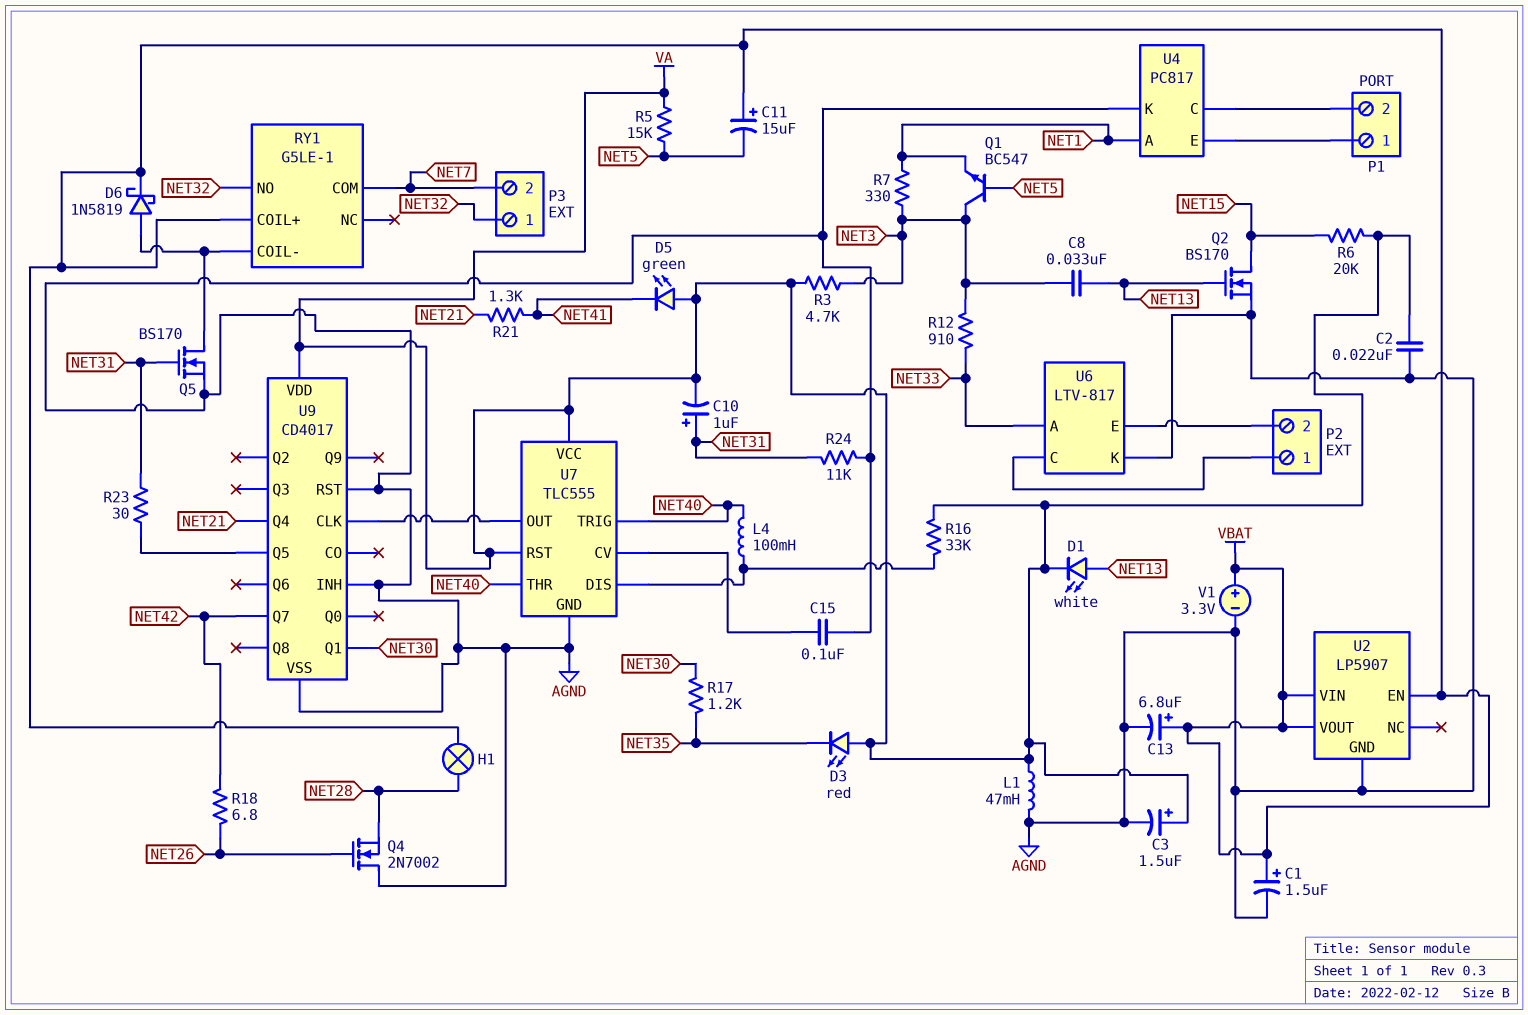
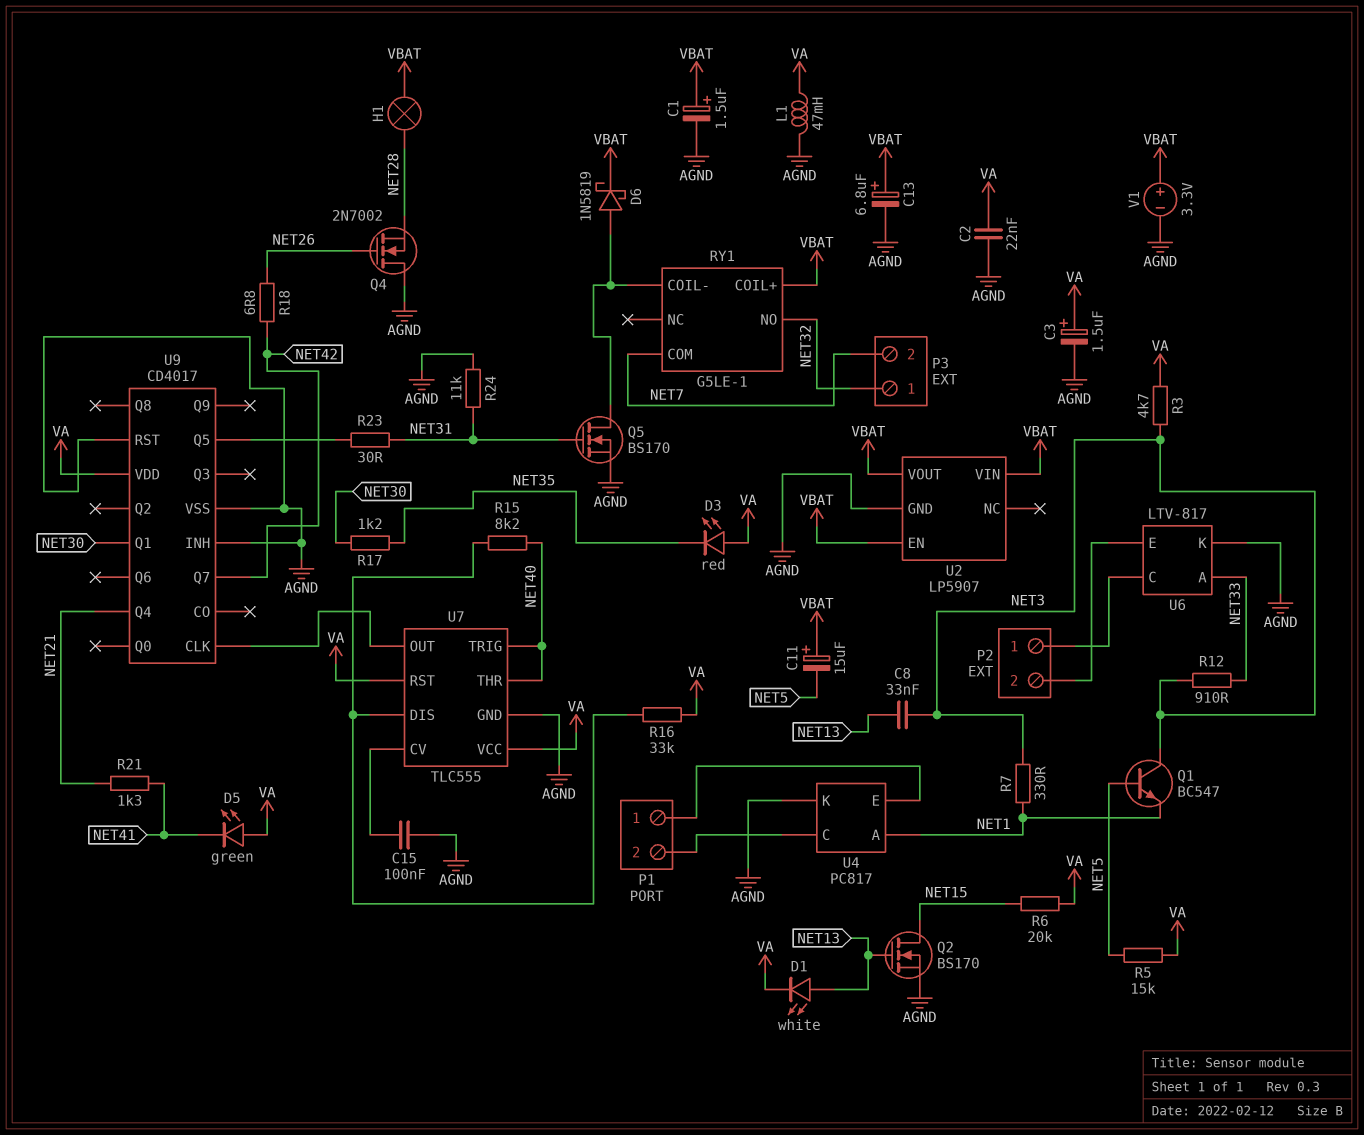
C10: 1uF (plus NET31, minus VA) -> none
L4: 100mH (NET40, U7/DIS) -> none
R15: none -> 8.2k (NET40, U7/DIS)

